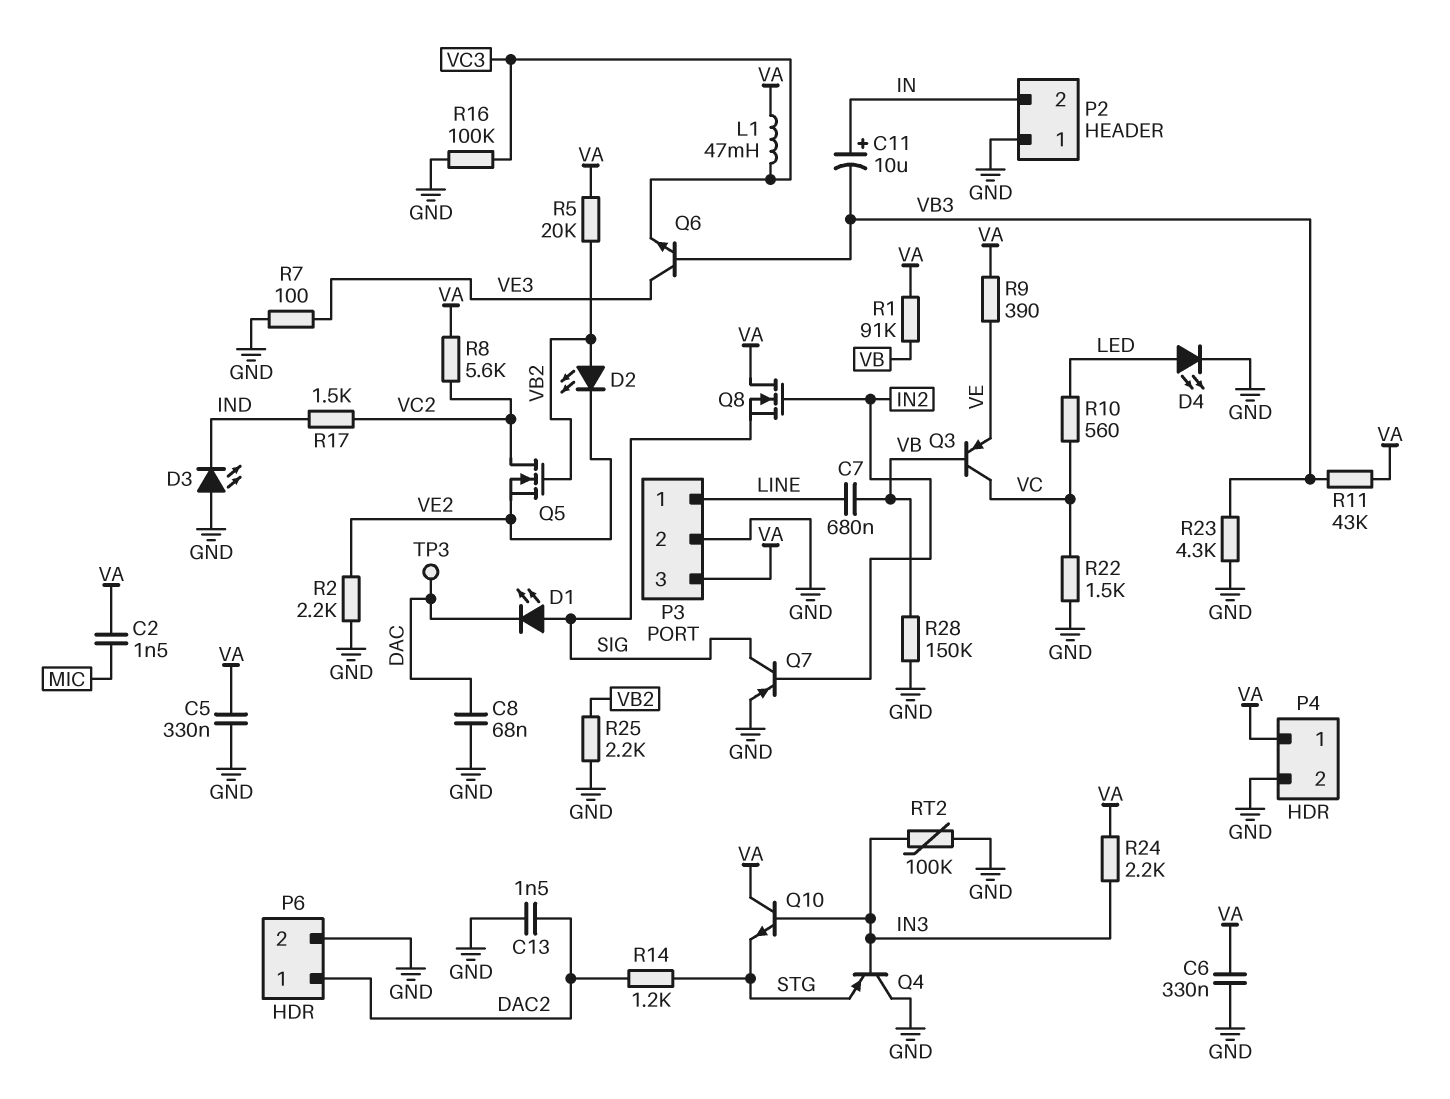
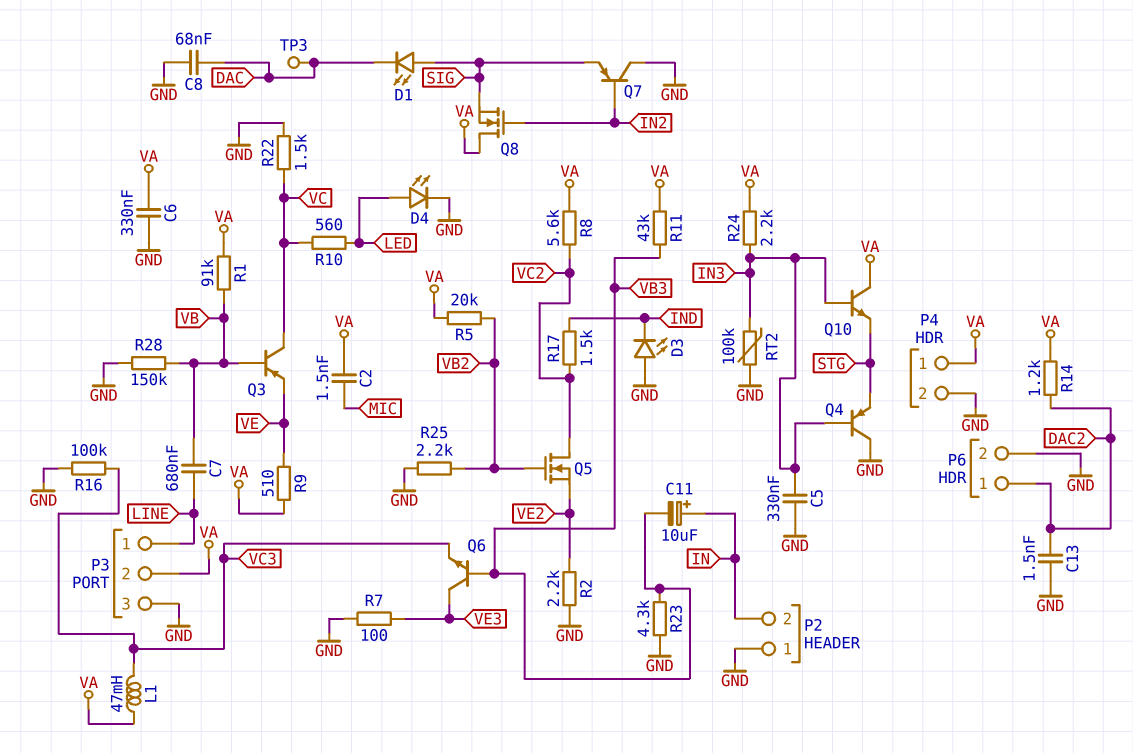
C5: 330nF (GND, VA) -> 330nF (GND, IN3)
D2: LED (A VB2, K VE2) -> none
P3 pin 2: GND -> VA
P3 pin 3: VA -> GND
Q7: PNP (B IN2, C SIG, E GND) -> PNP (B IN2, C GND, E SIG)
R9: 390 (VA, VE) -> 510 (VA, VE)
R14: 1.2k (DAC2, STG) -> 1.2k (DAC2, VA)

